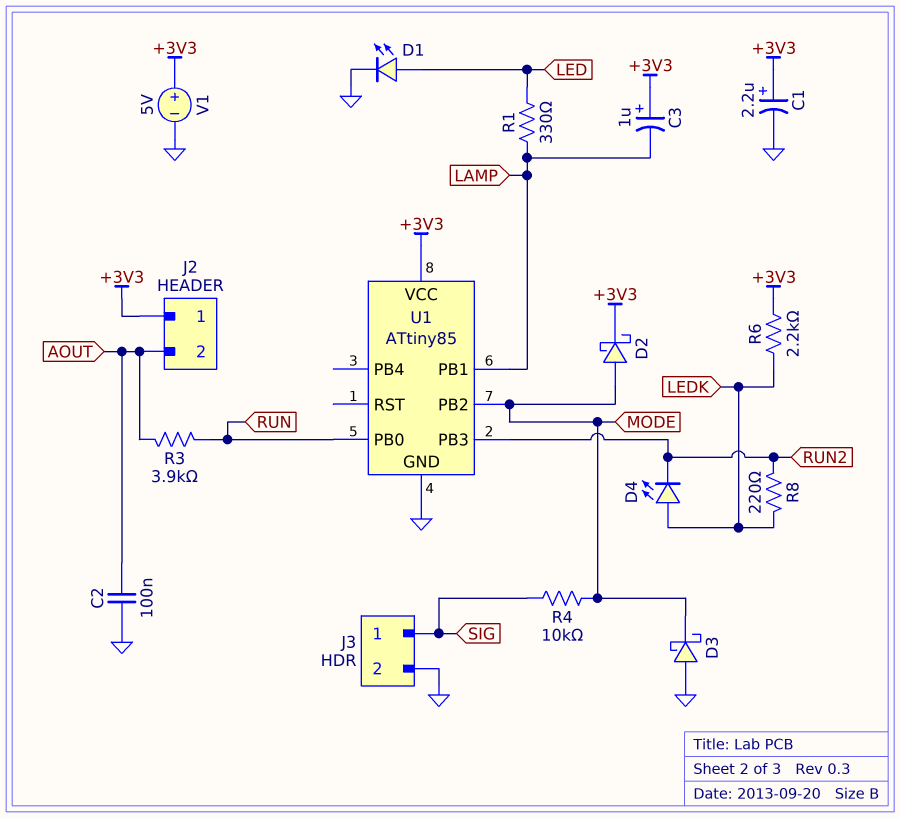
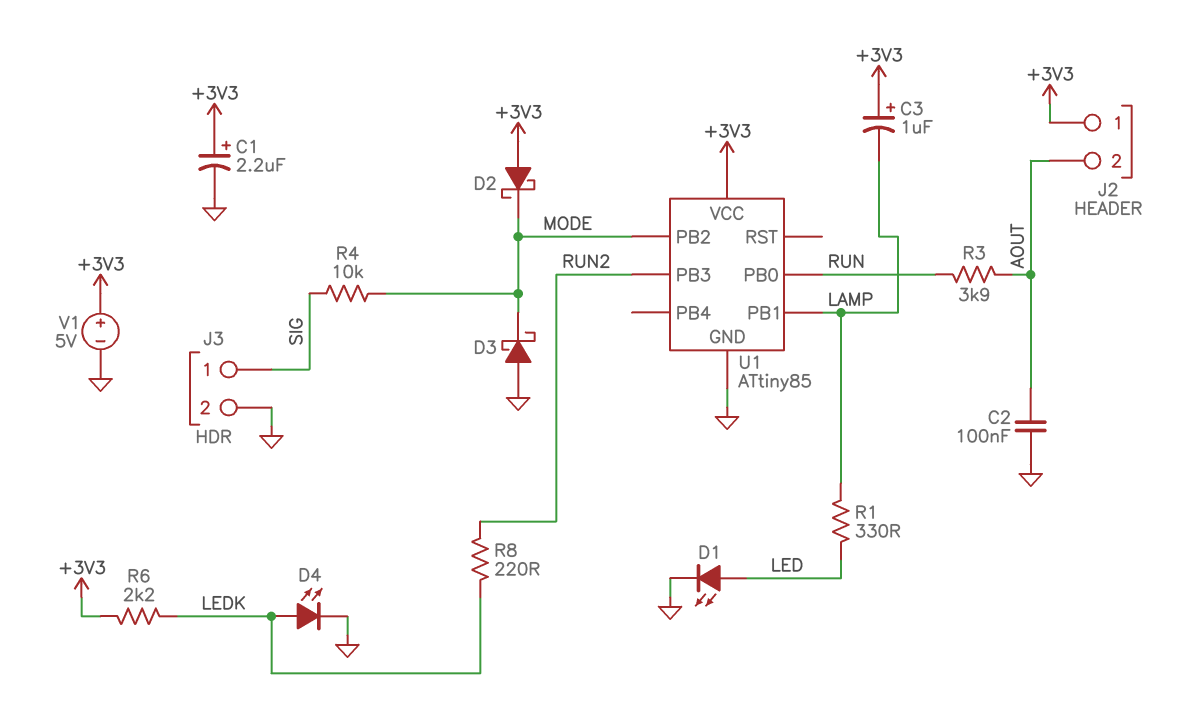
D2: schottky (A MODE, K +3V3) -> schottky (A +3V3, K MODE)
D4: LED (A LEDK, K RUN2) -> LED (A LEDK, K GND)

